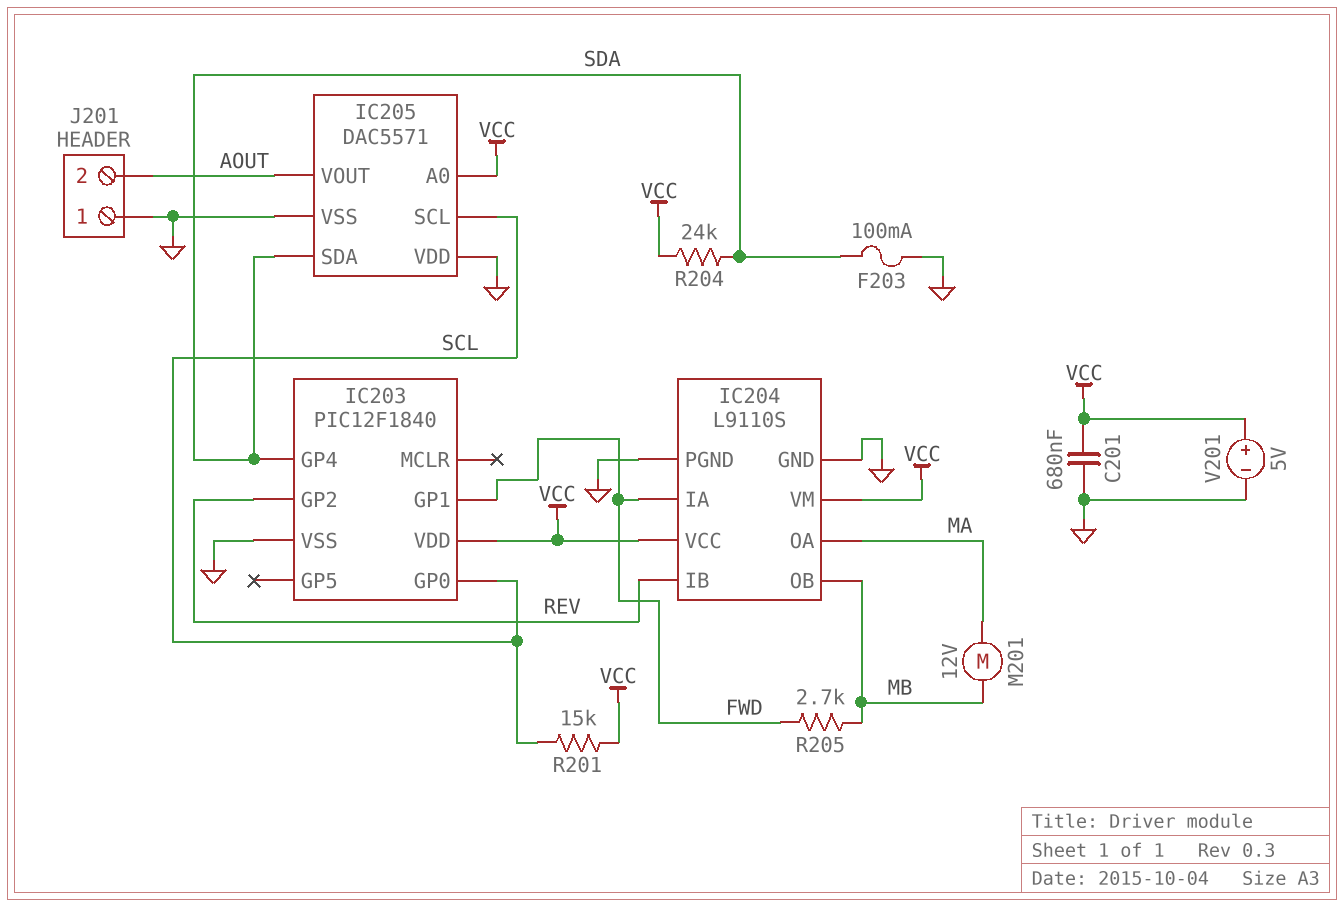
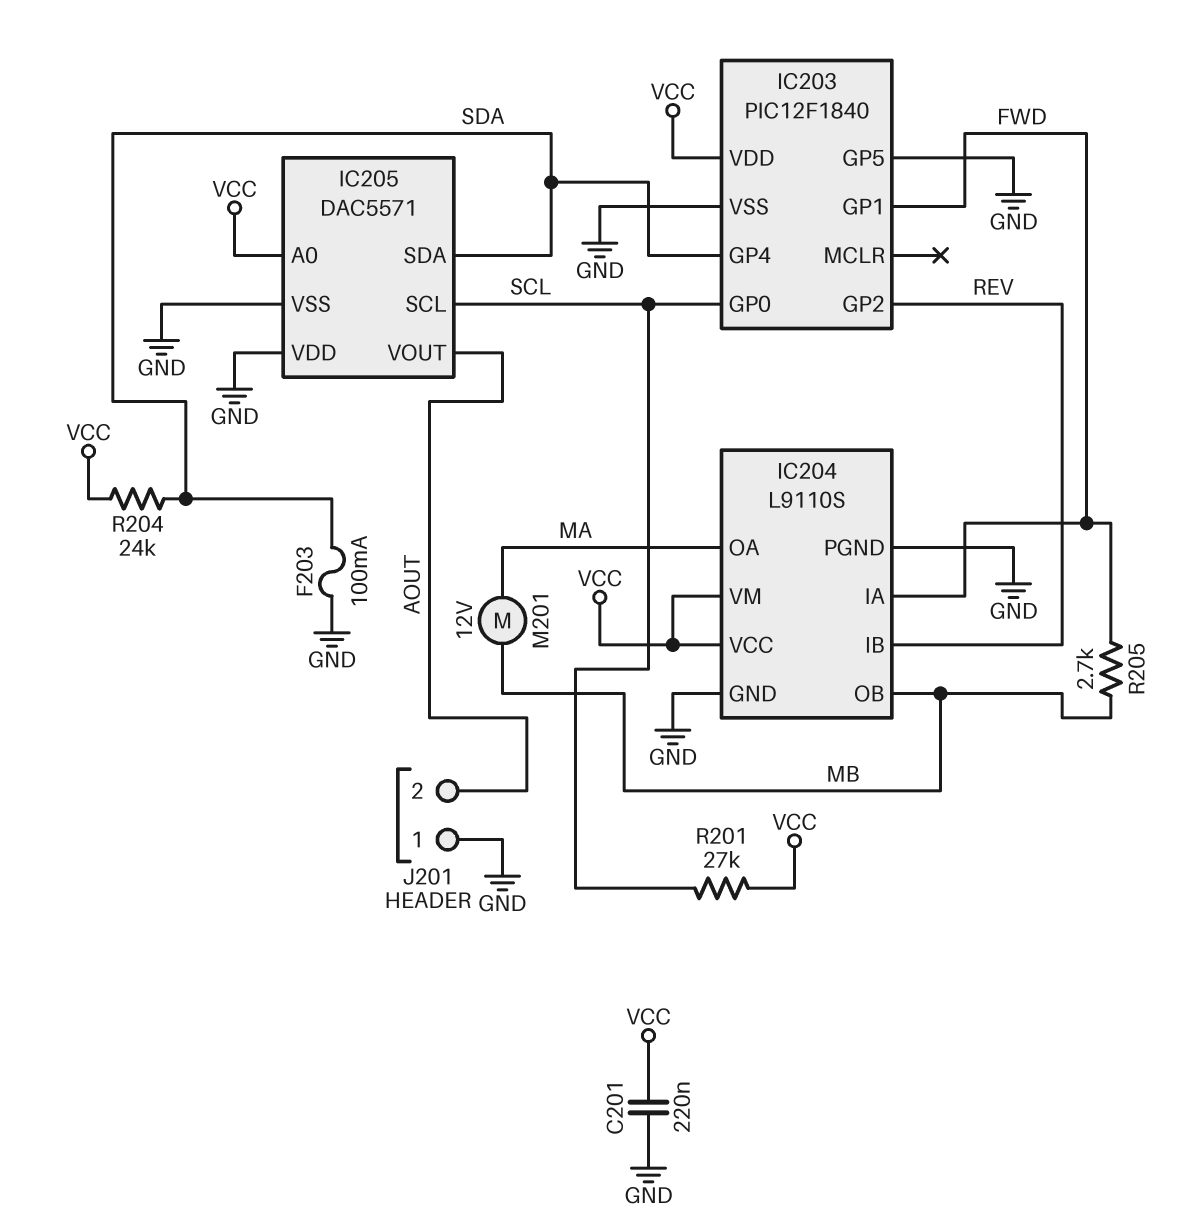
C201: 680nF (GND, VCC) -> 220nF (GND, VCC)
IC203 pin GP5: none -> GND
R201: 15k (SCL, VCC) -> 27k (SCL, VCC)
V201: 5V (plus VCC, minus GND) -> none

